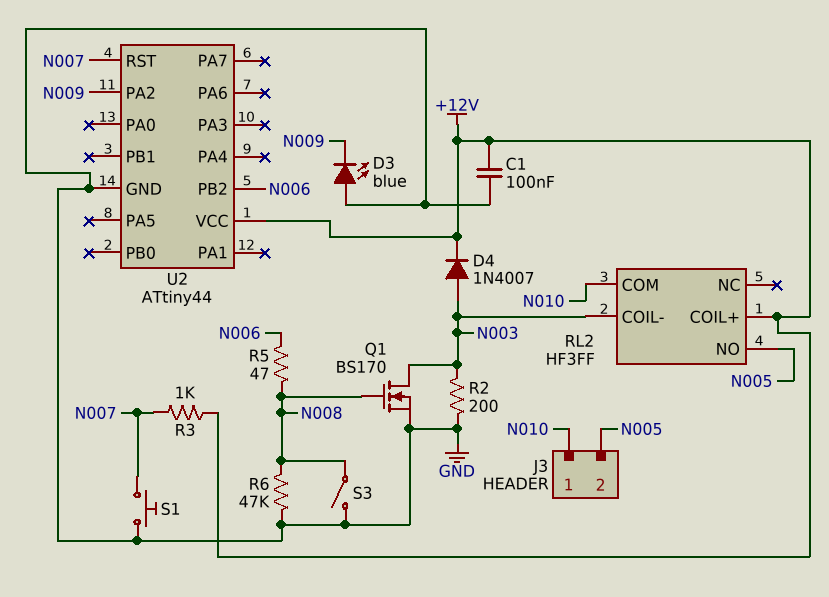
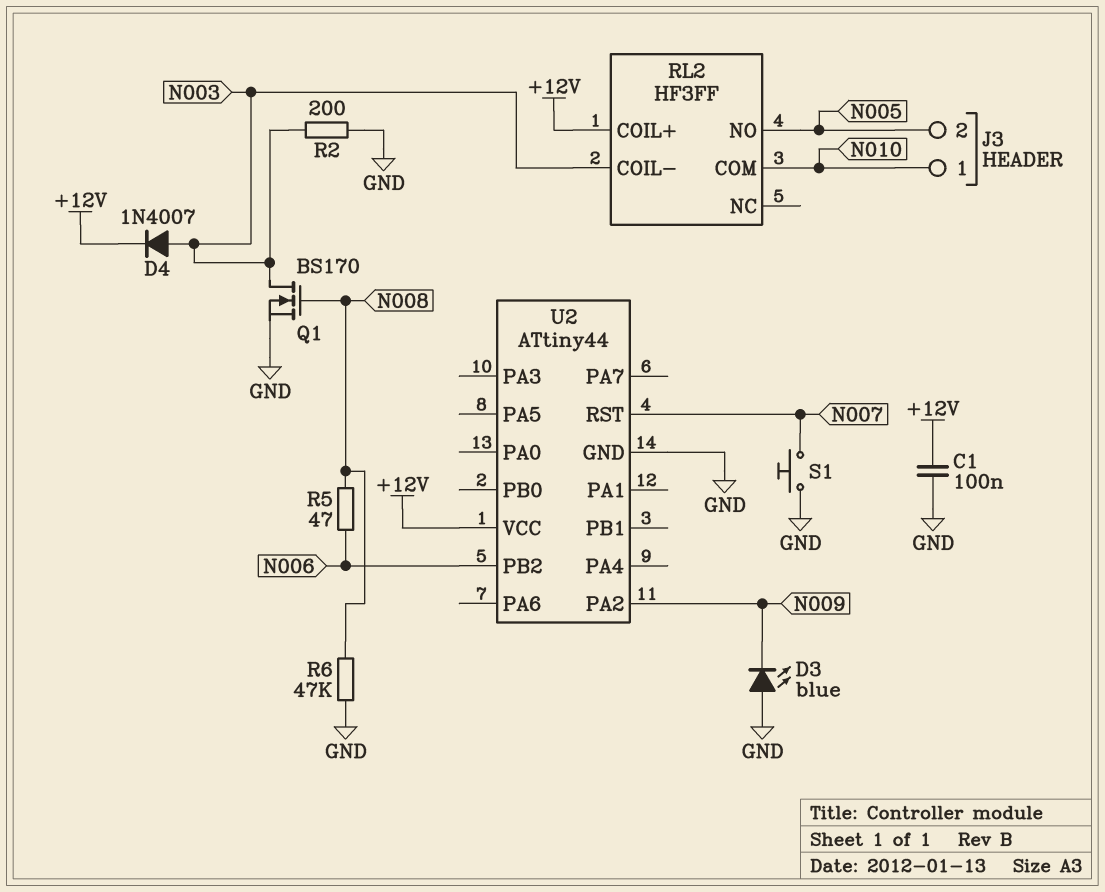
R3: 1k (+12V, N007) -> none
S3: switch (GND, N008) -> none

